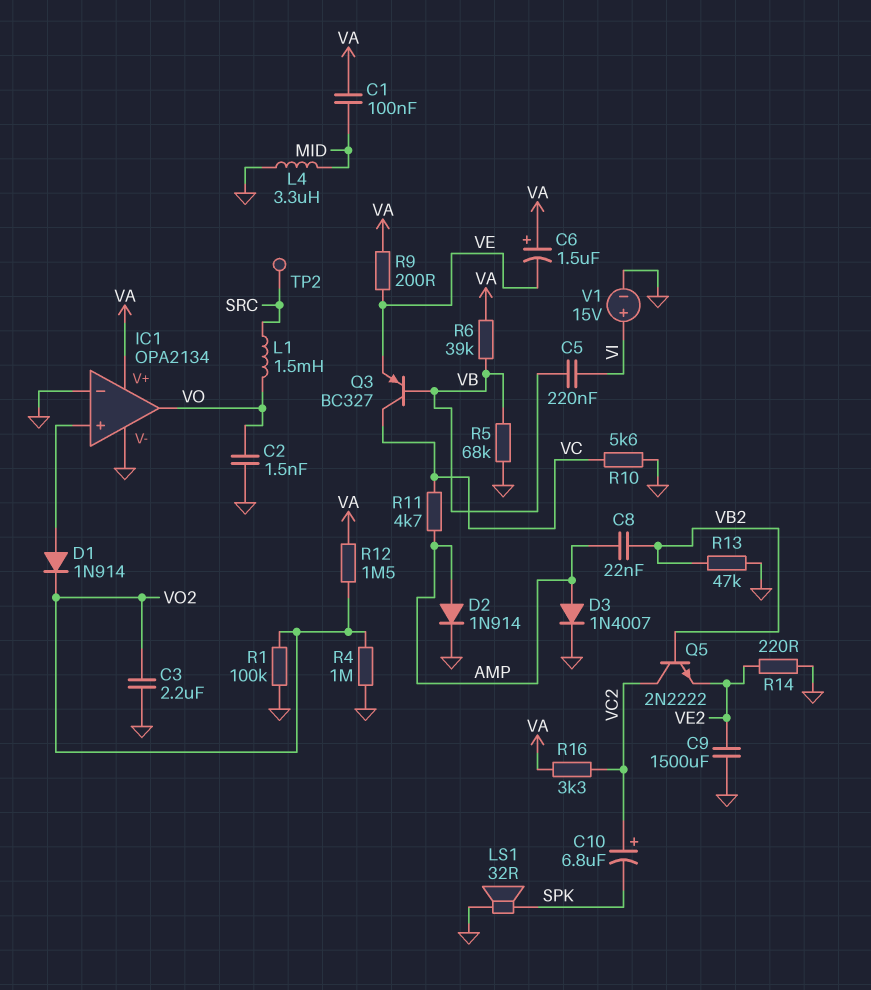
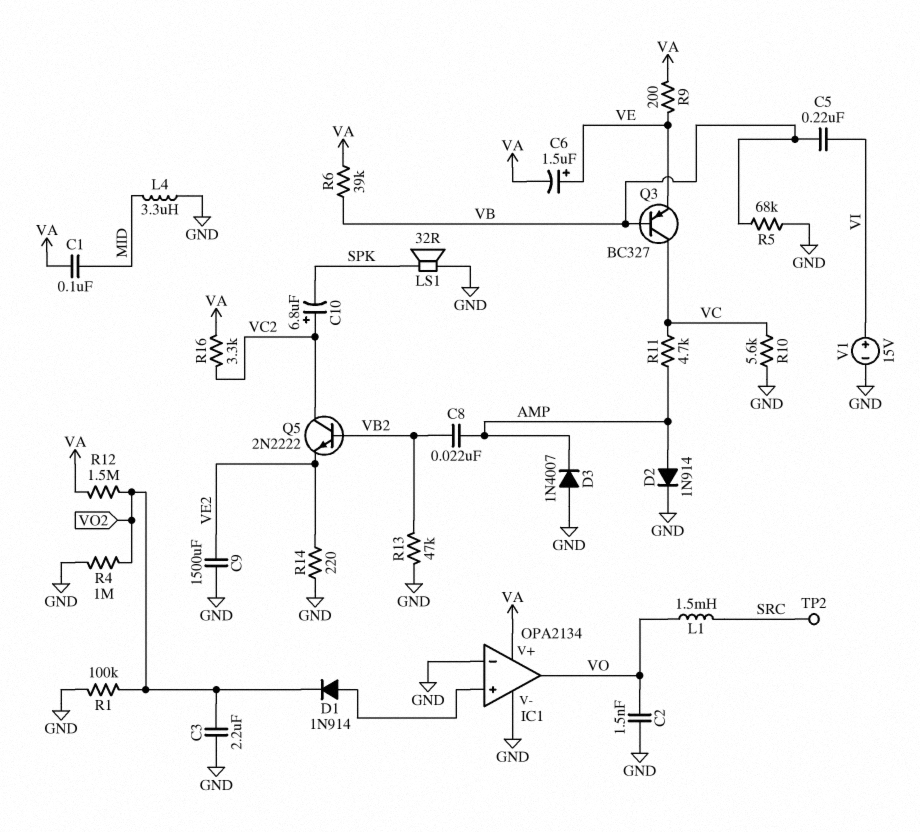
C6: 1.5uF (plus VA, minus VE) -> 1.5uF (plus VE, minus VA)
D3: diode 1N4007 (A AMP, K GND) -> diode 1N4007 (A GND, K AMP)

